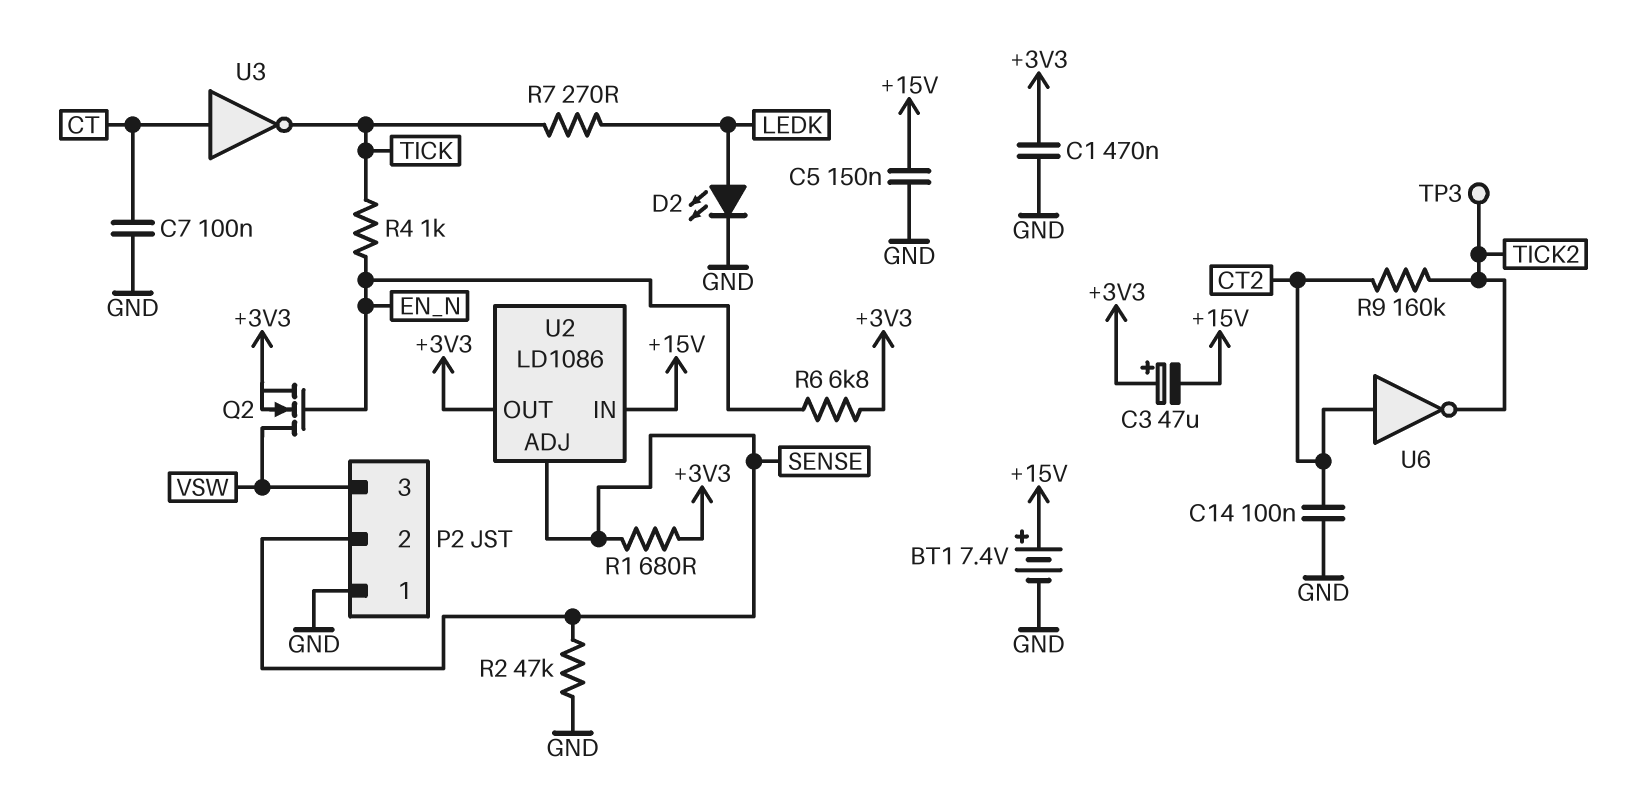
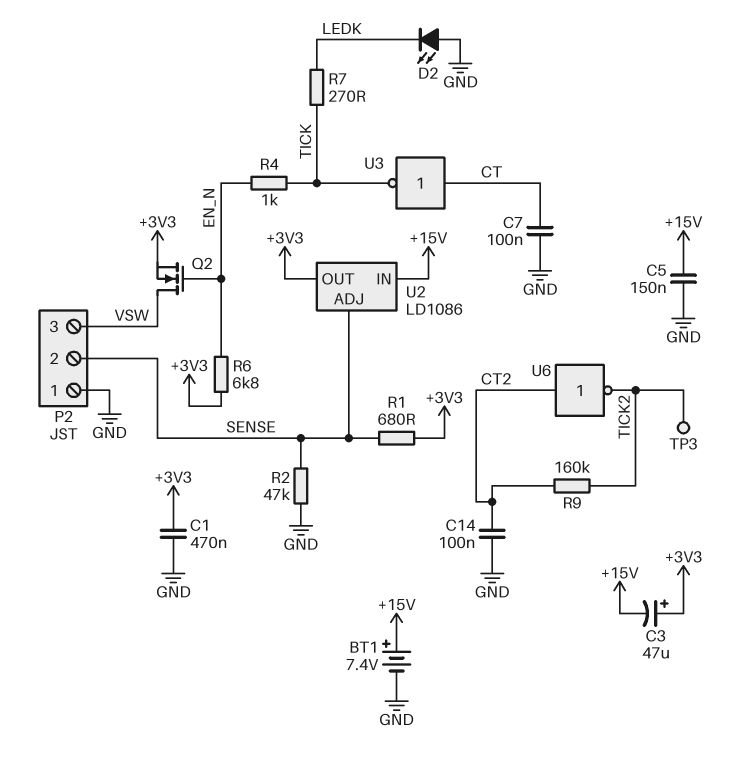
D2: LED (A LEDK, K GND) -> LED (A GND, K LEDK)

